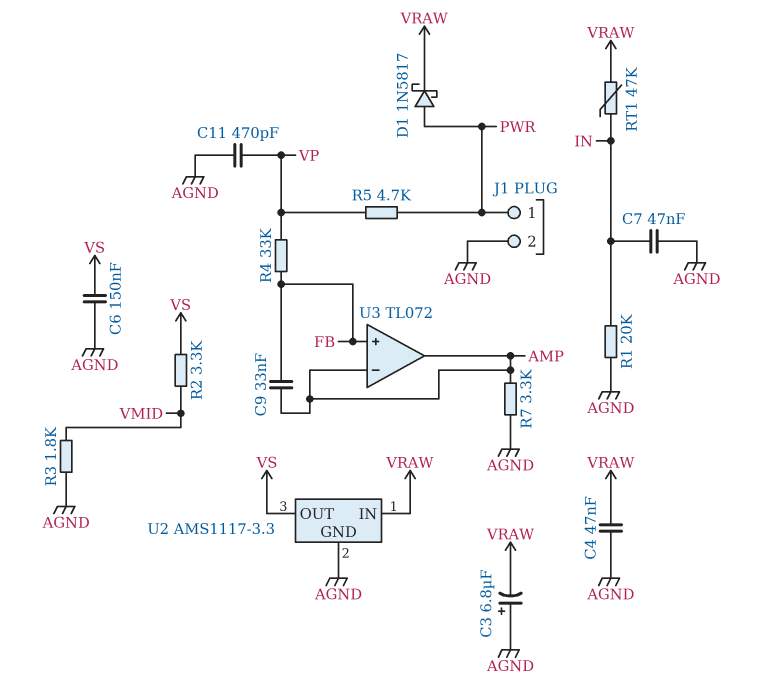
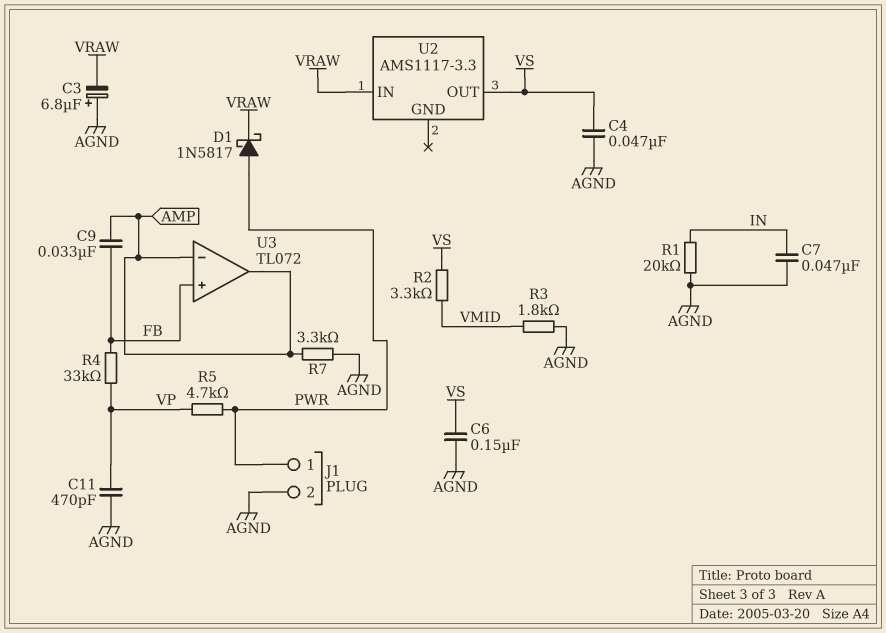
C4: 47nF (AGND, VRAW) -> 47nF (AGND, VS)
RT1: 47k (IN, VRAW) -> none
U2 pin GND: AGND -> none

